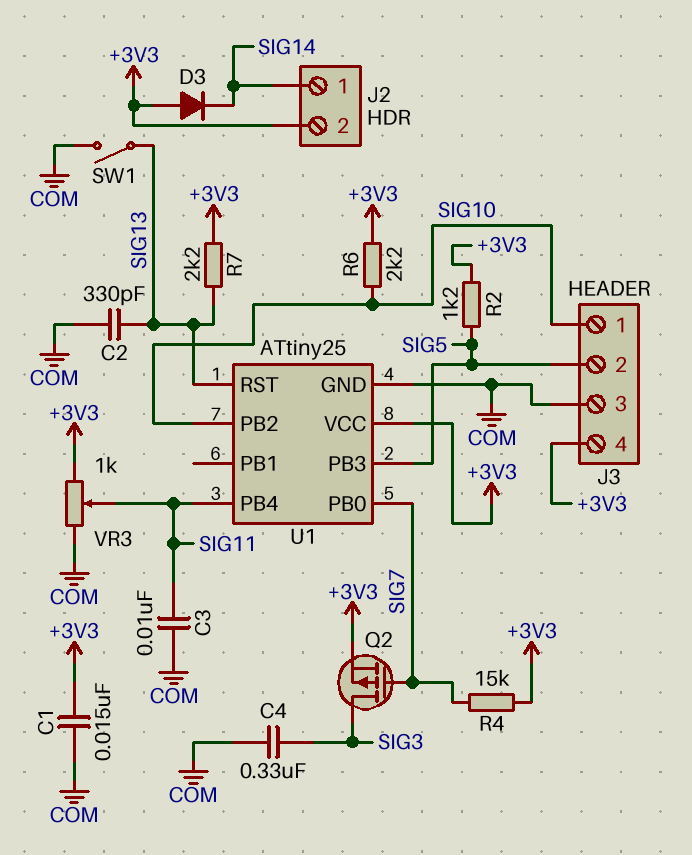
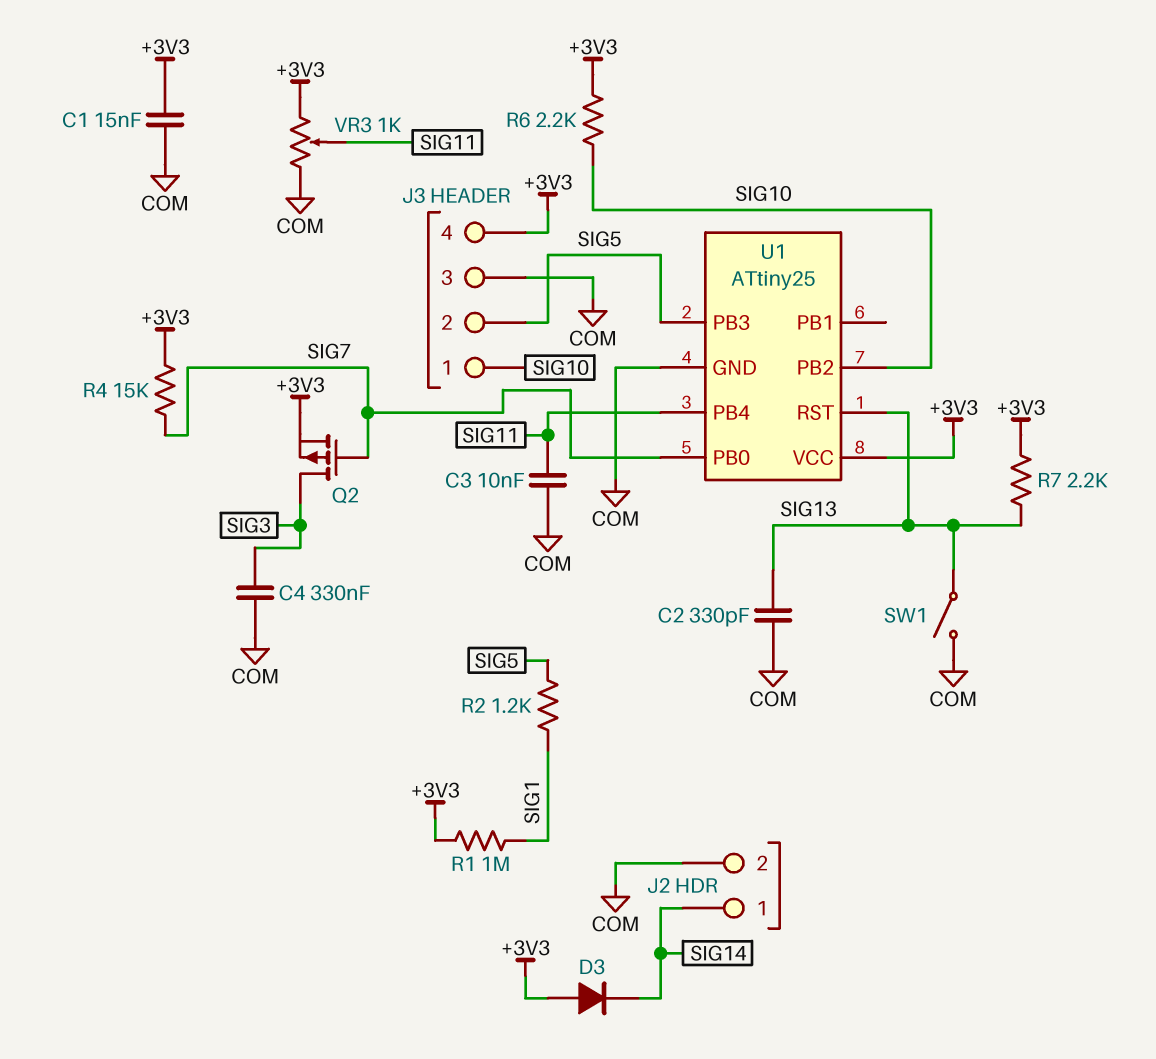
J2 pin 2: +3V3 -> COM
R1: none -> 1M (+3V3, SIG1)
R2: 1.2k (+3V3, SIG5) -> 1.2k (SIG1, SIG5)

